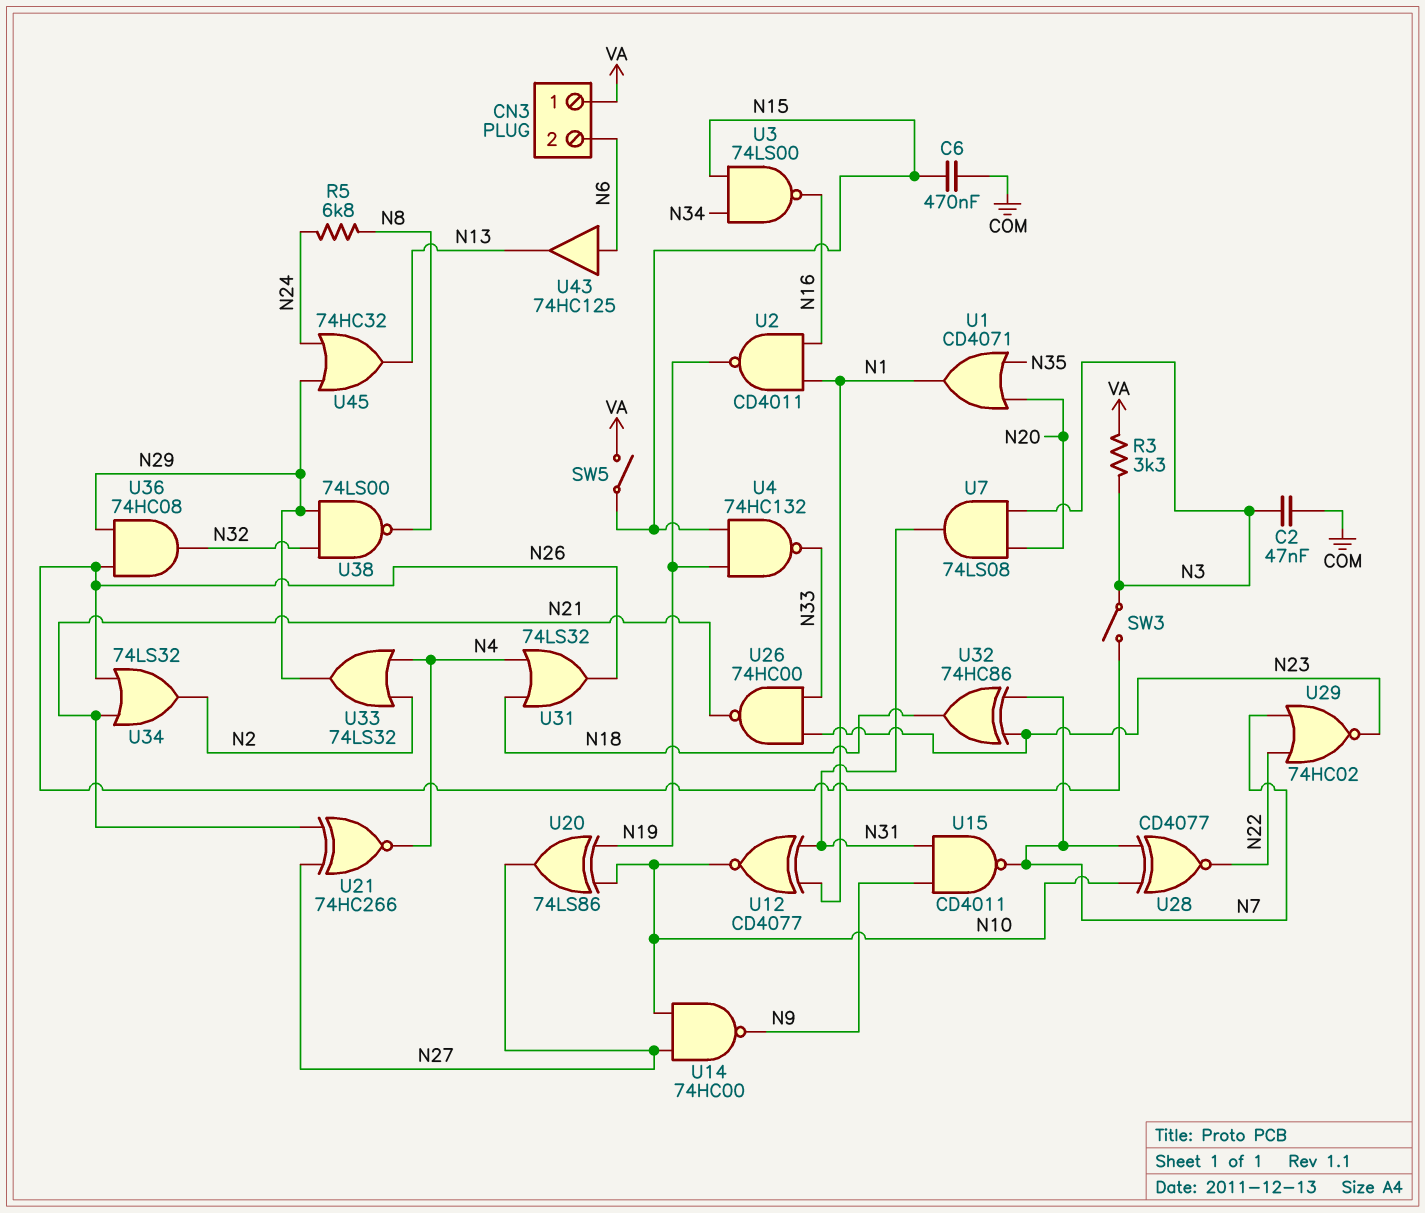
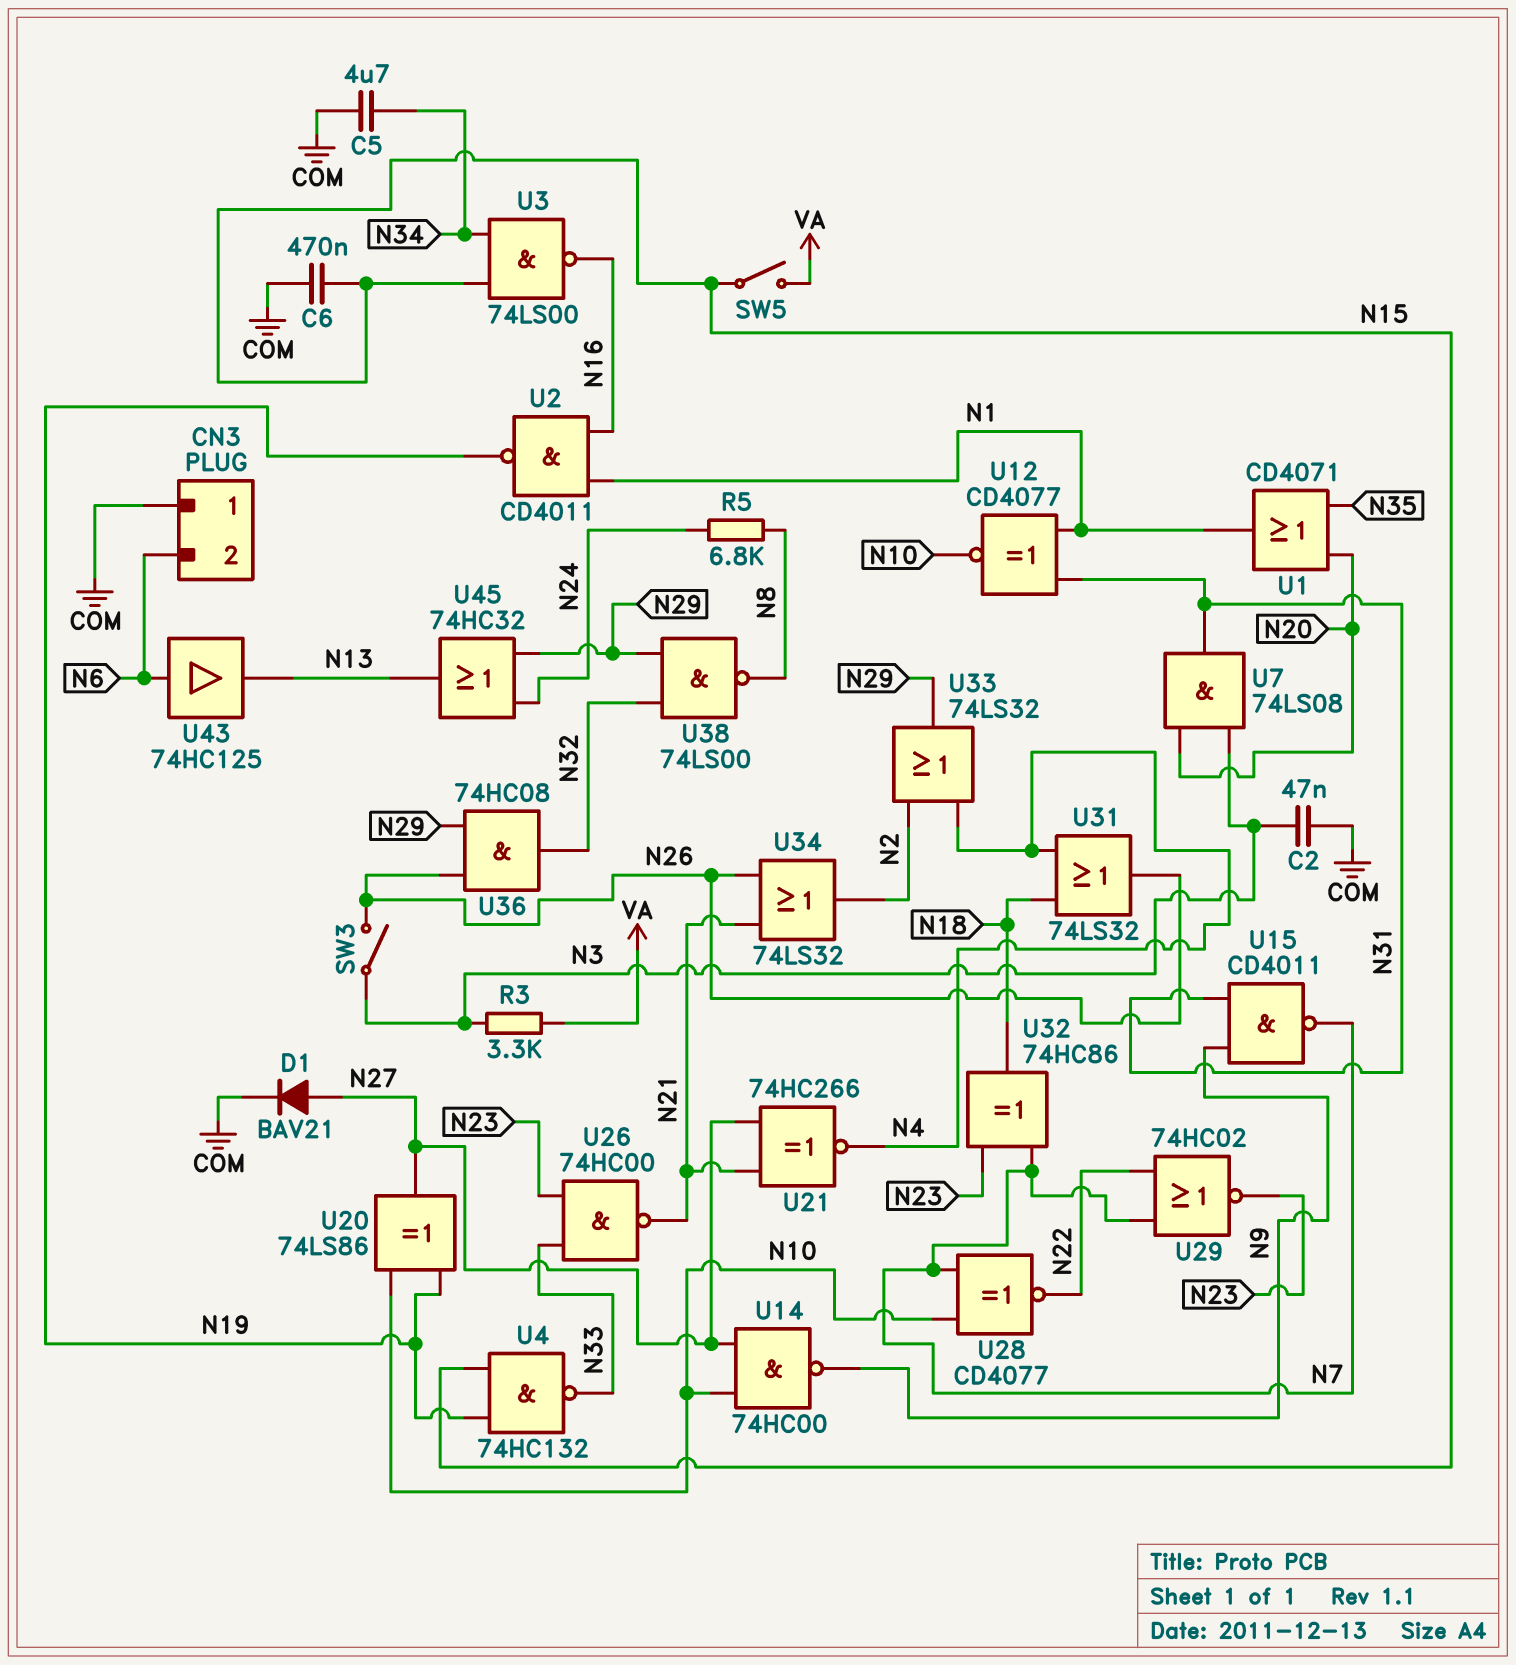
C5: none -> 4.7uF (COM, N34)
CN3 pin 1: VA -> COM
D1: none -> diode BAV21 (A N27, K COM)

